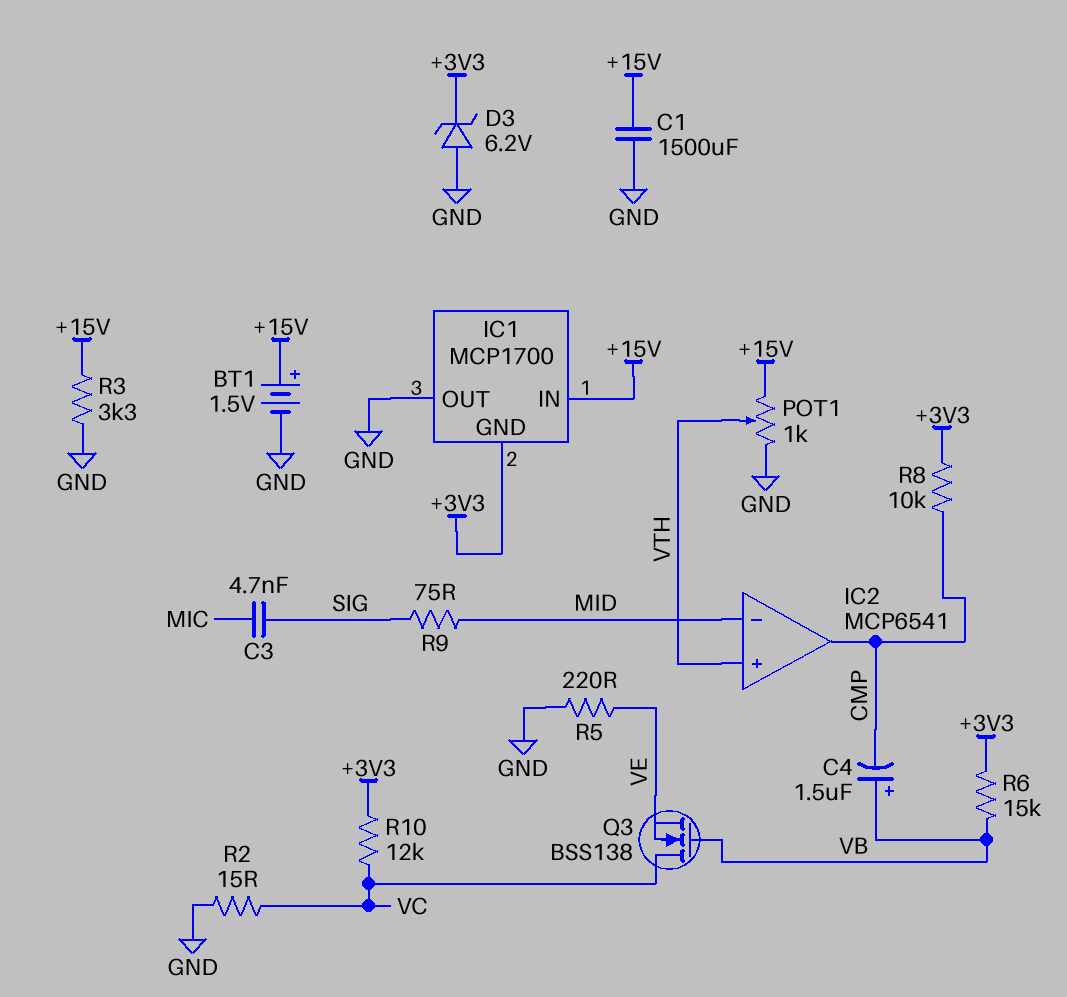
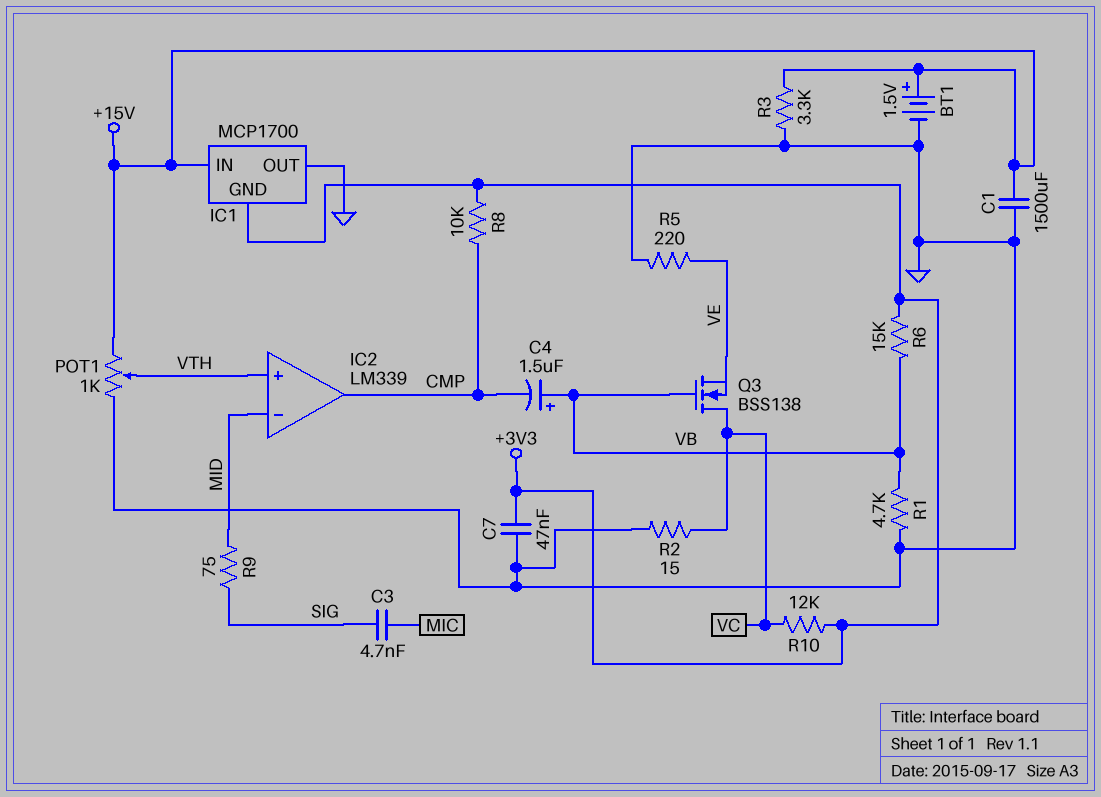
C7: none -> 47nF (+3V3, GND)
D3: zener 6.2V (A GND, K +3V3) -> none
IC2: MCP6541 -> LM339
R1: none -> 4.7k (GND, VB)

